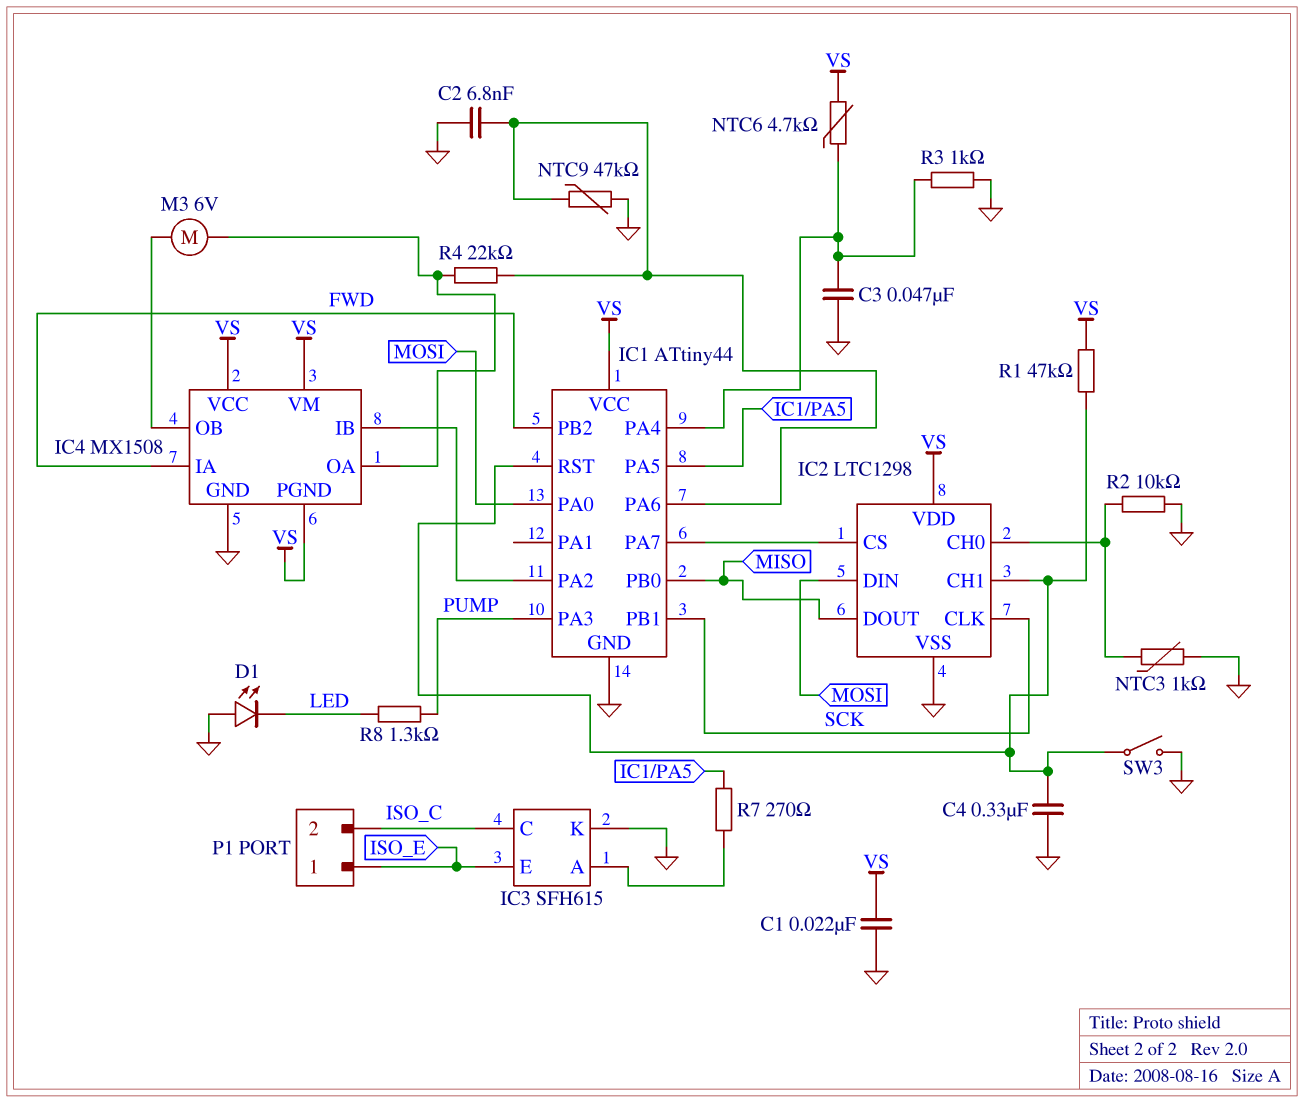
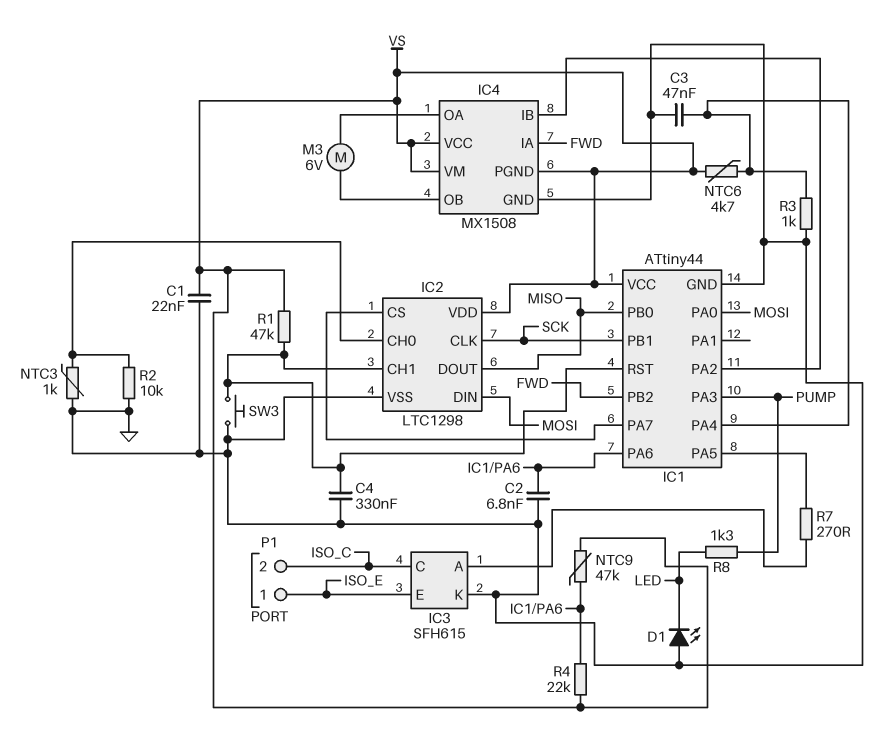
NTC9: 47k (GND, IC1/PA6) -> 47k (IC1/PA6, VS)
R4: 22k (IC1/PA6, IC4/OA) -> 22k (IC1/PA6, VS)
SW3: switch (GND, IC1/RST) -> button (GND, IC1/RST)

